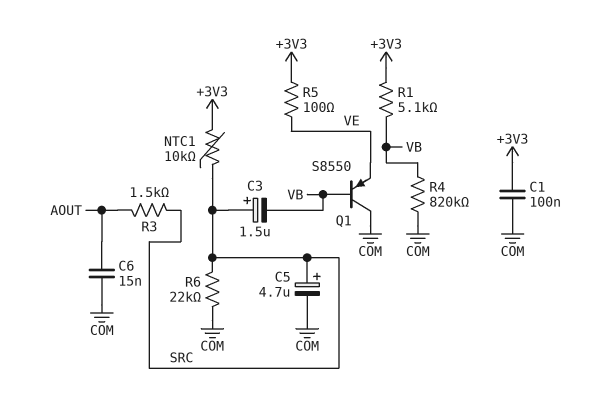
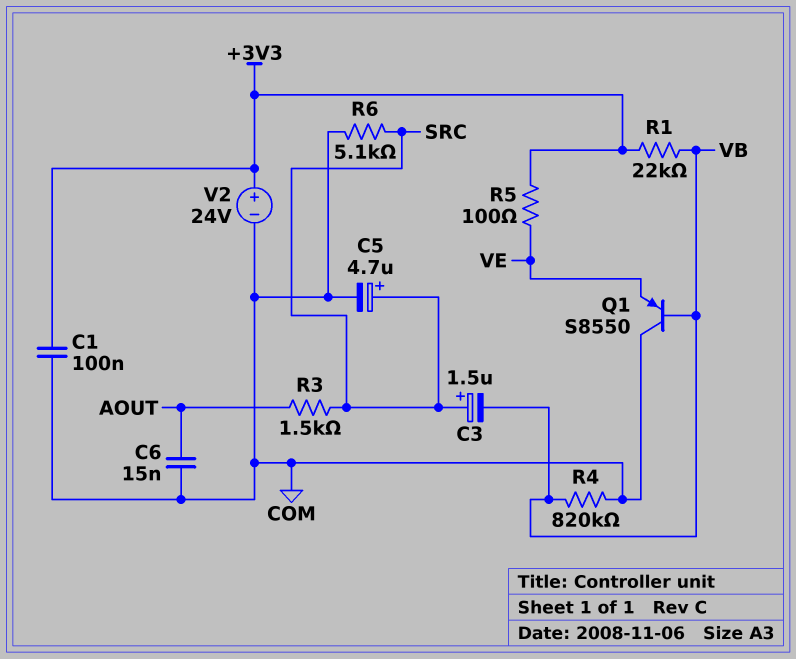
NTC1: 10k (+3V3, SRC) -> none
R1: 5.1k (+3V3, VB) -> 22k (+3V3, VB)
R6: 22k (COM, SRC) -> 5.1k (COM, SRC)
V2: none -> 24V (plus +3V3, minus COM)

